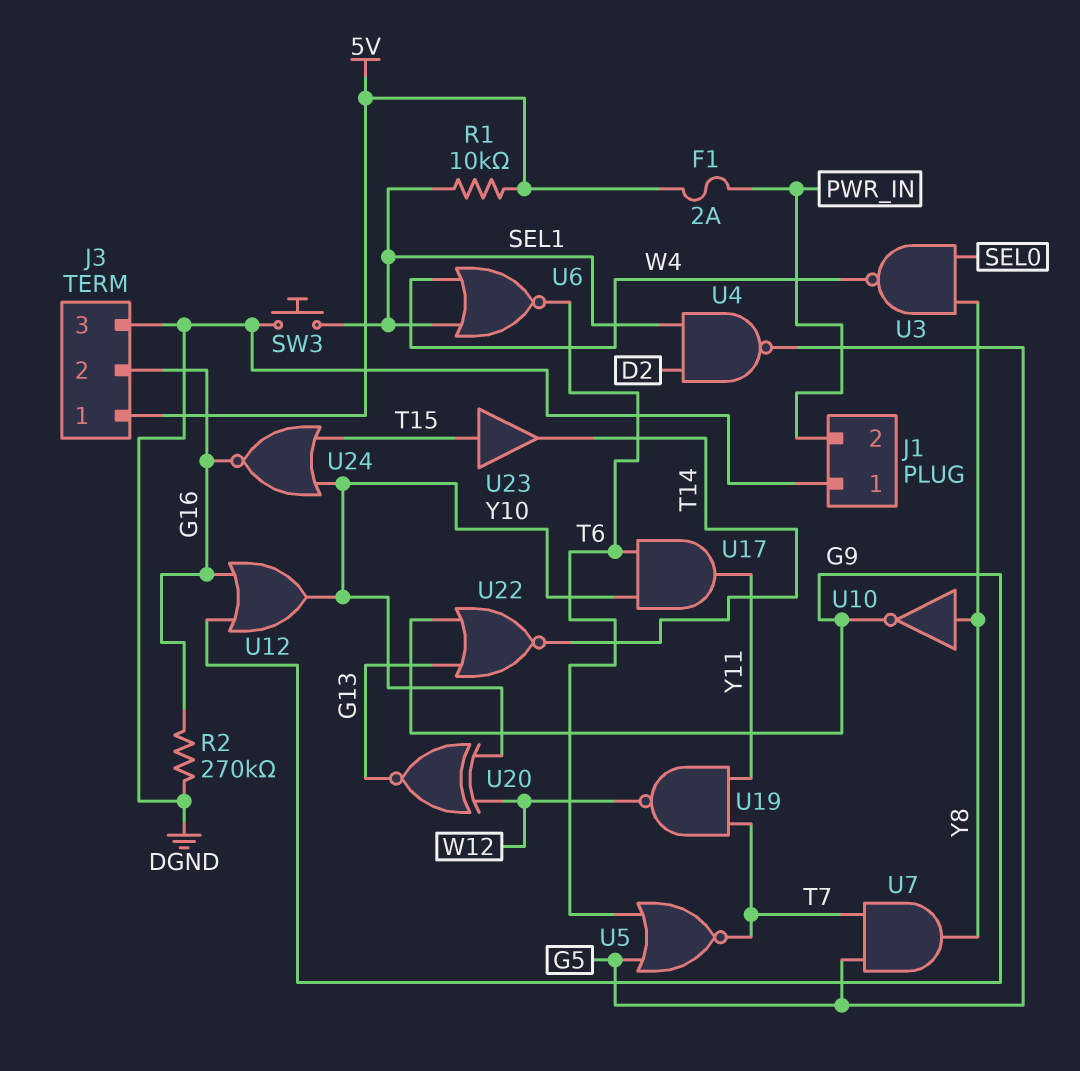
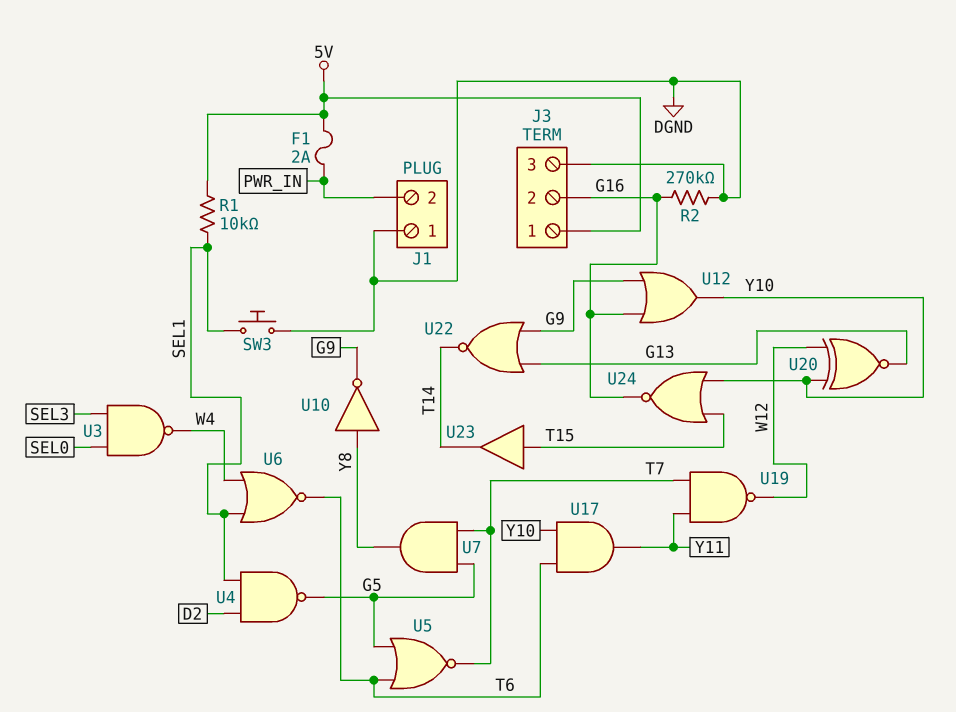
U3: NAND (in SEL0, in Y8, out W4) -> NAND (in SEL0, in SEL3, out W4)

